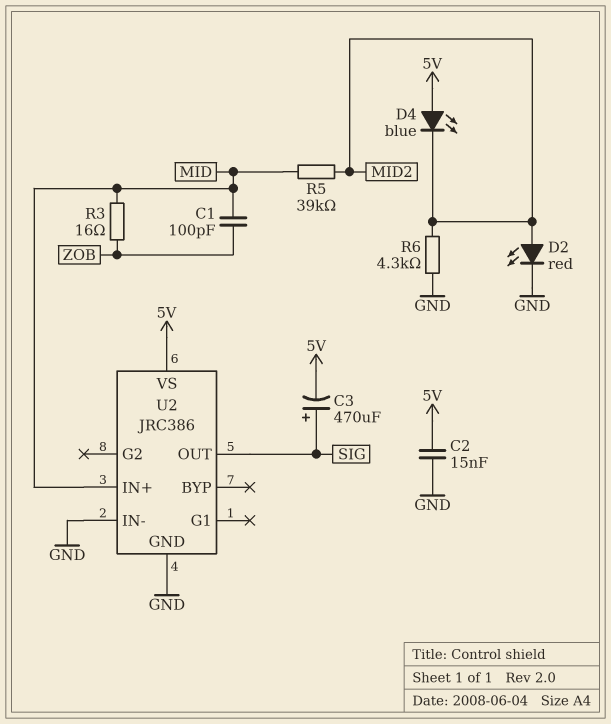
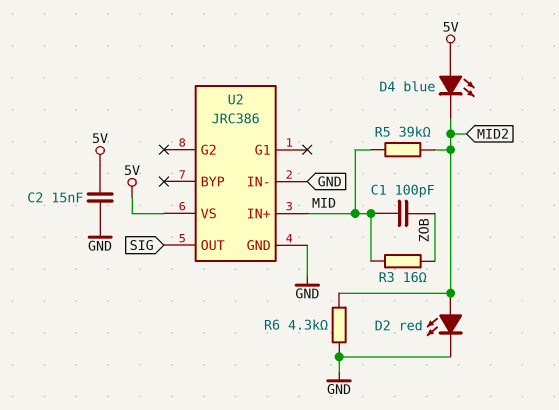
C3: 470uF (plus SIG, minus 5V) -> none

